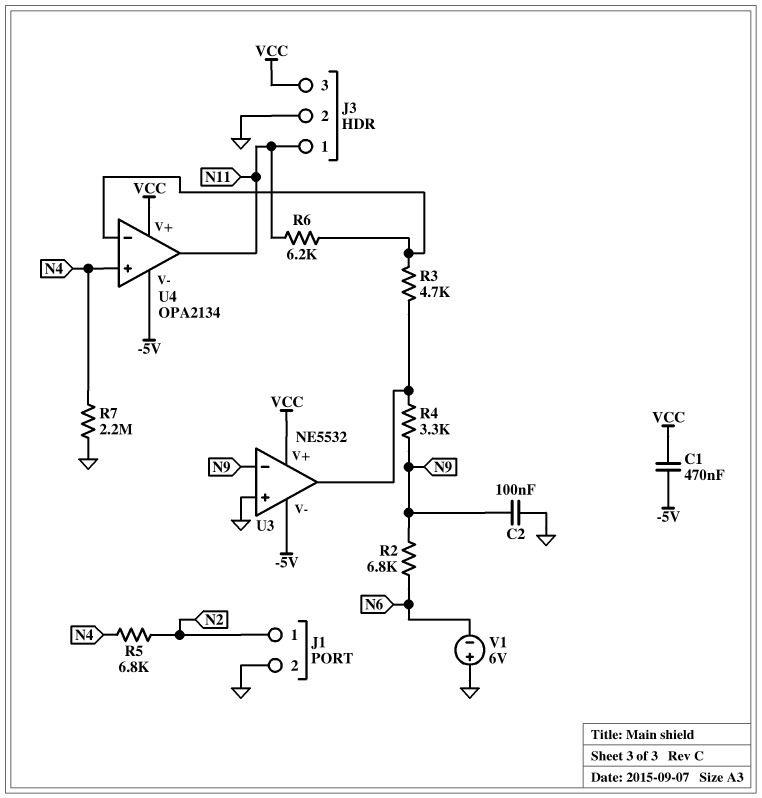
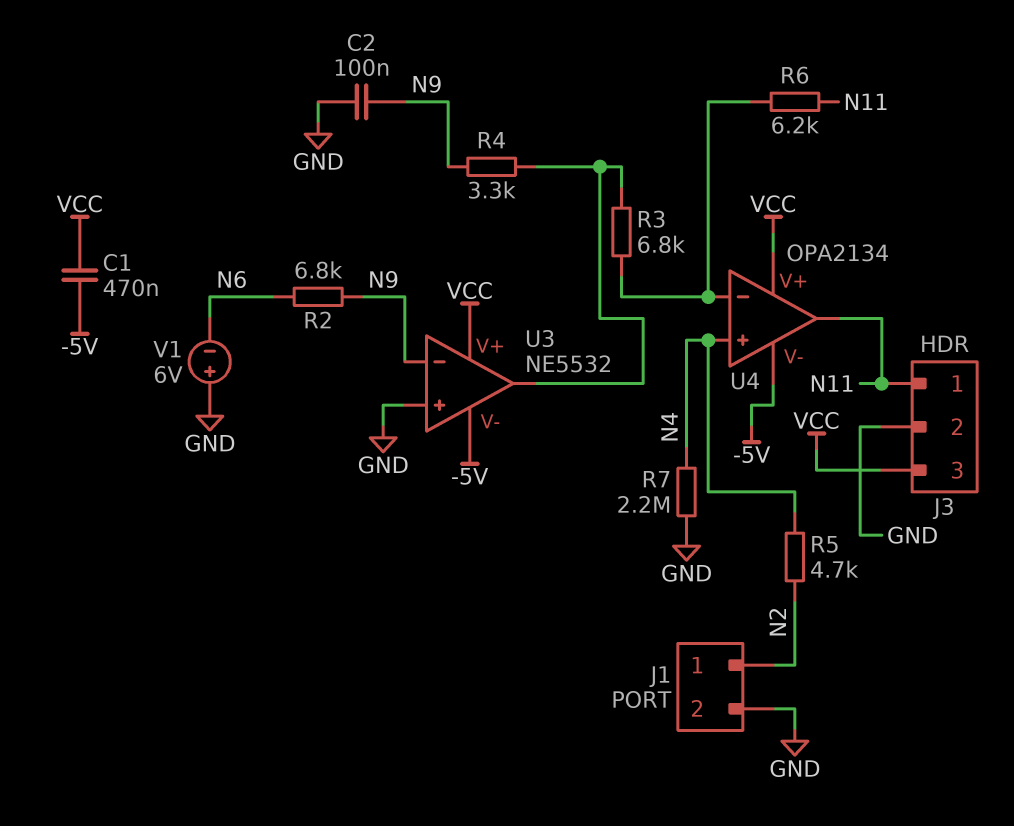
R3: 4.7k (U3/out, U4/in-) -> 6.8k (U3/out, U4/in-)
R5: 6.8k (N2, N4) -> 4.7k (N2, N4)

